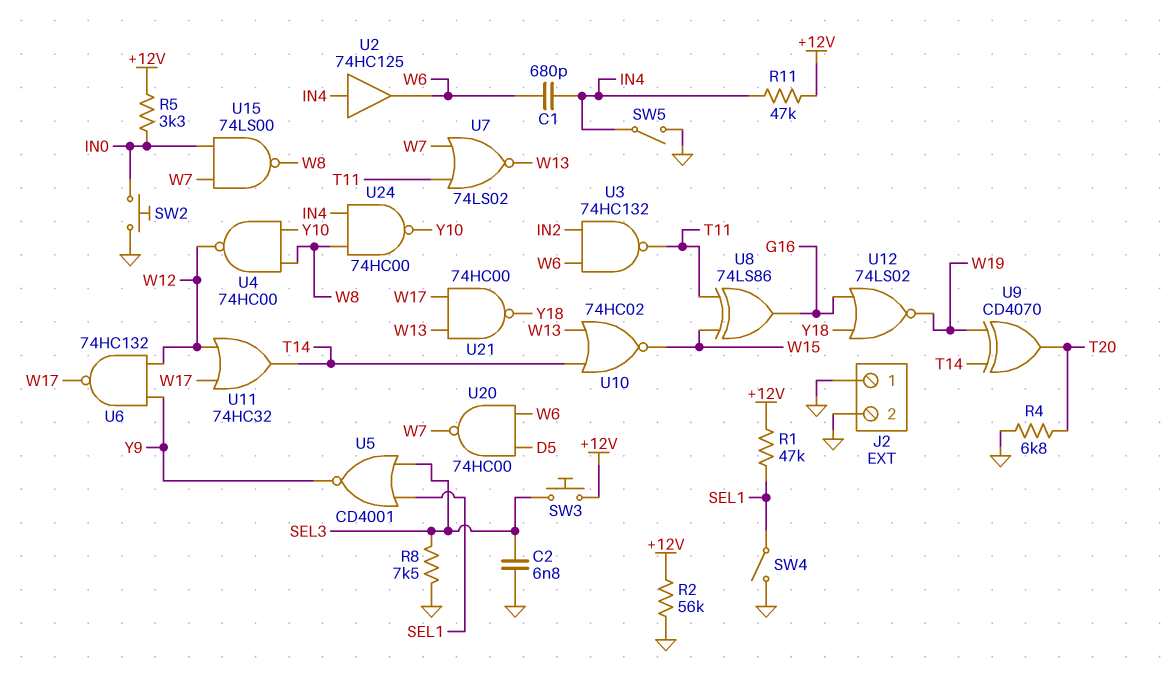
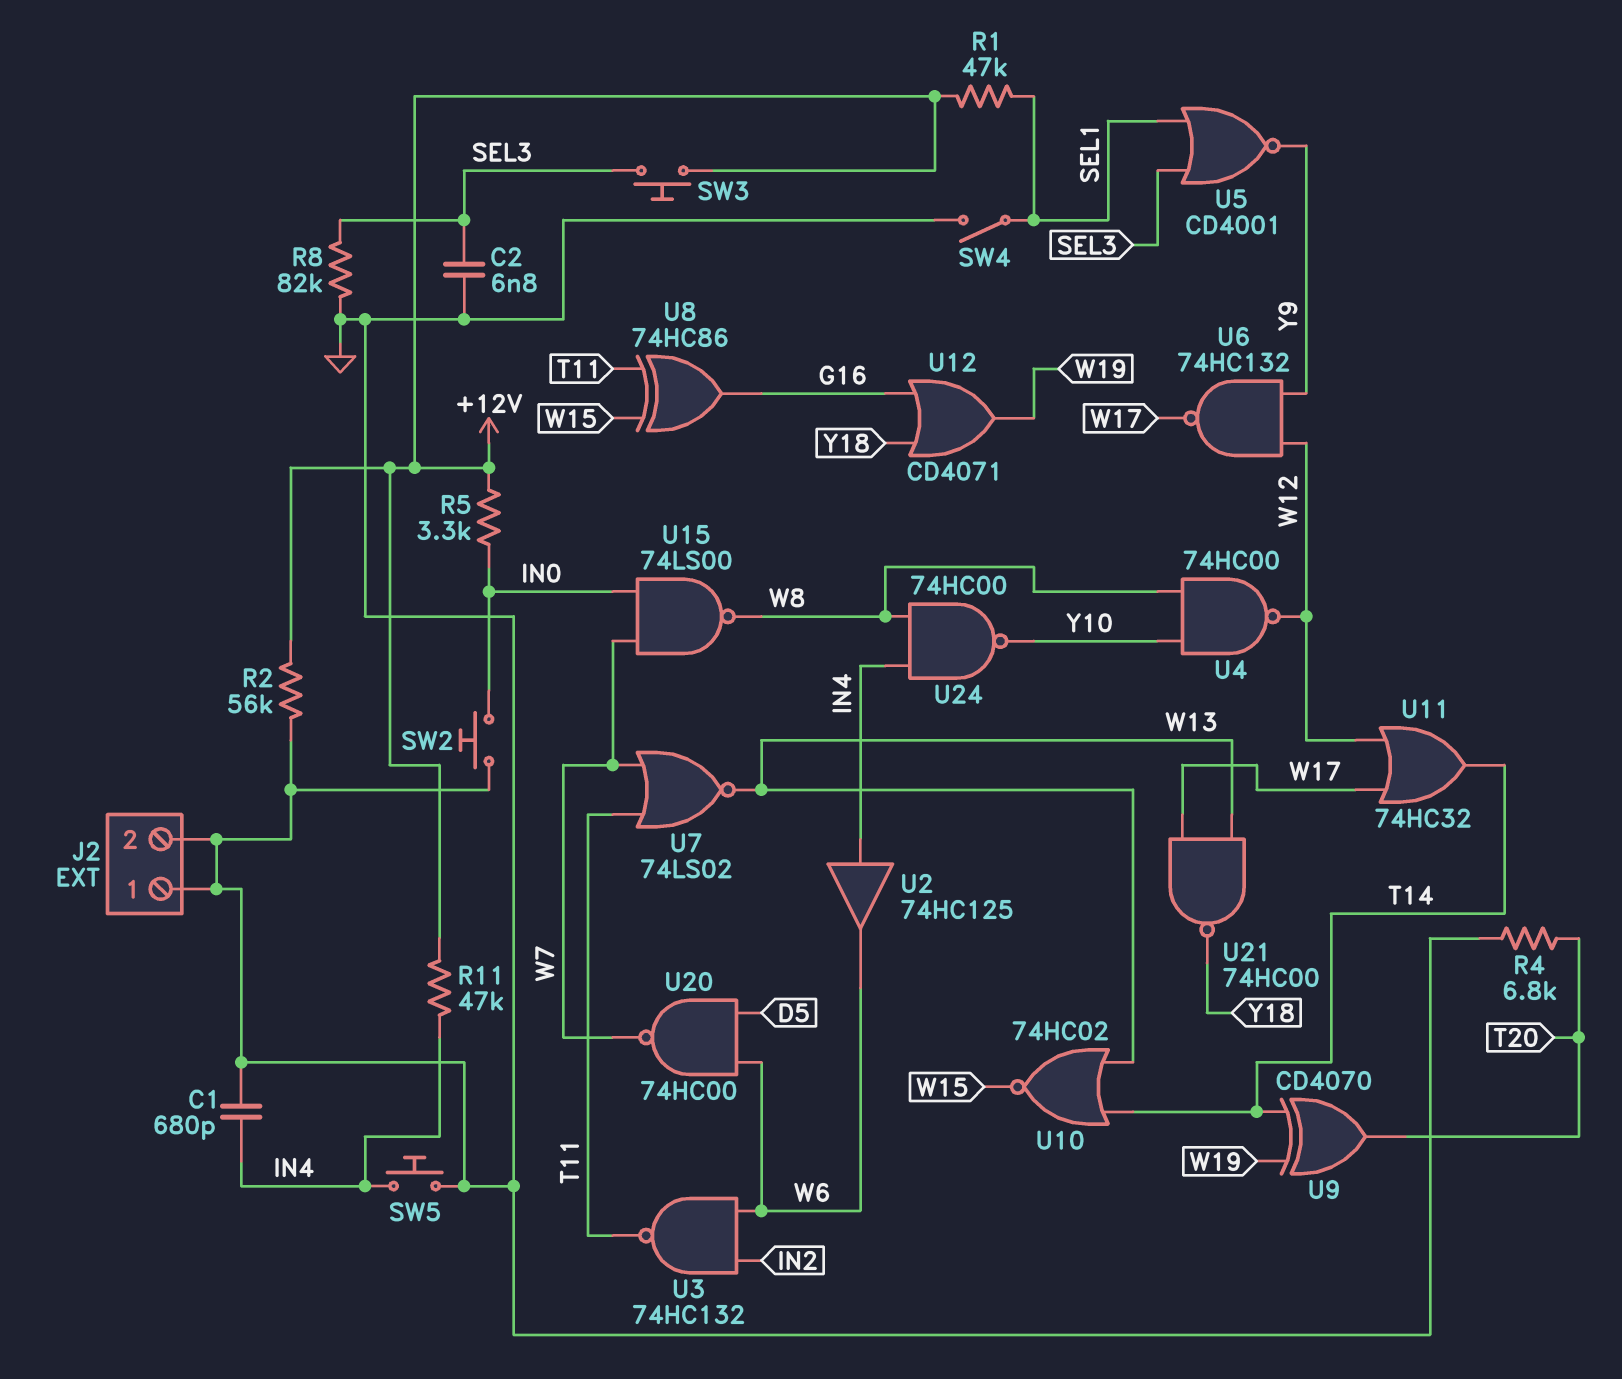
C1: 680pF (IN4, W6) -> 680pF (GND, IN4)
R8: 7.5k (GND, SEL3) -> 82k (GND, SEL3)
SW5: switch (GND, IN4) -> button (GND, IN4)
U8: XOR 74LS86 (in T11, in W15, out G16) -> XOR 74HC86 (in T11, in W15, out G16)
U12: NOR 74LS02 (in G16, in Y18, out W19) -> OR CD4071 (in G16, in Y18, out W19)

